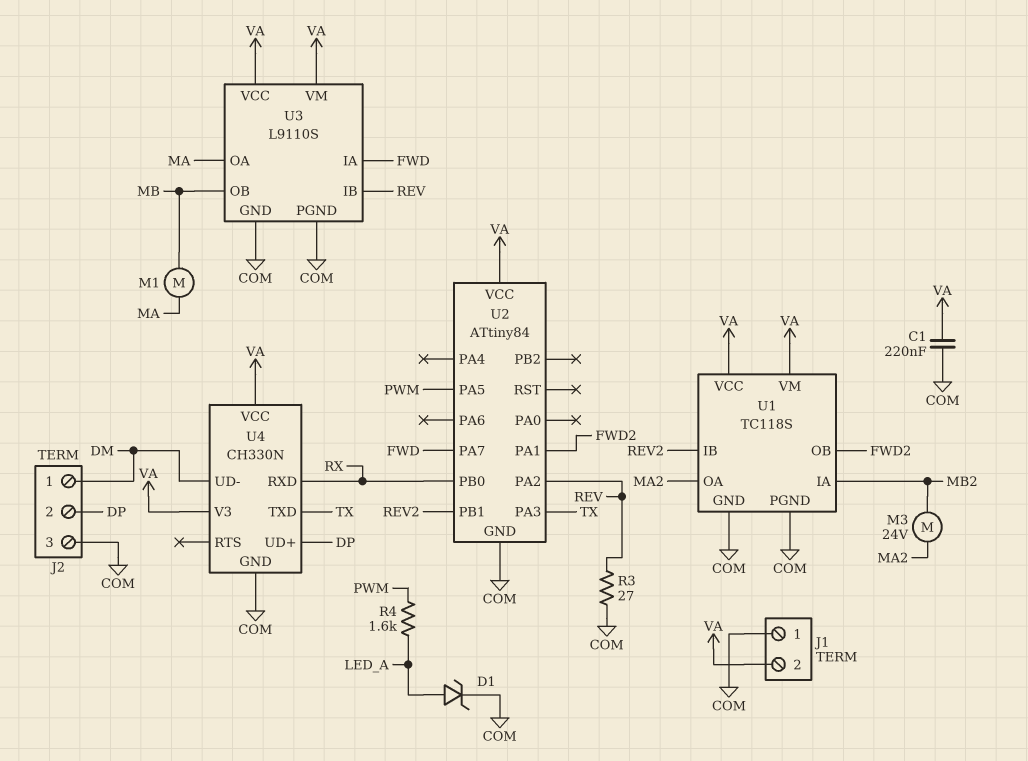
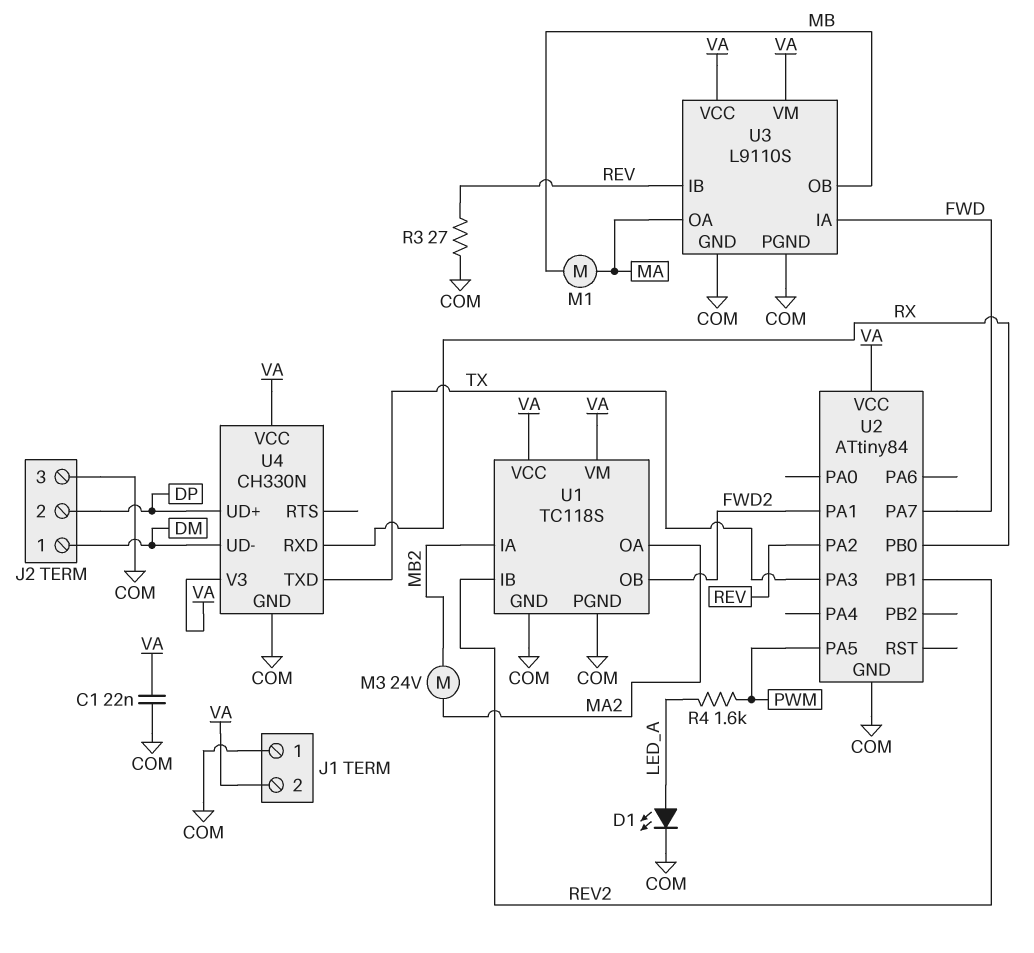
C1: 220nF (COM, VA) -> 22nF (COM, VA)
D1: zener (A LED_A, K COM) -> LED (A LED_A, K COM)

